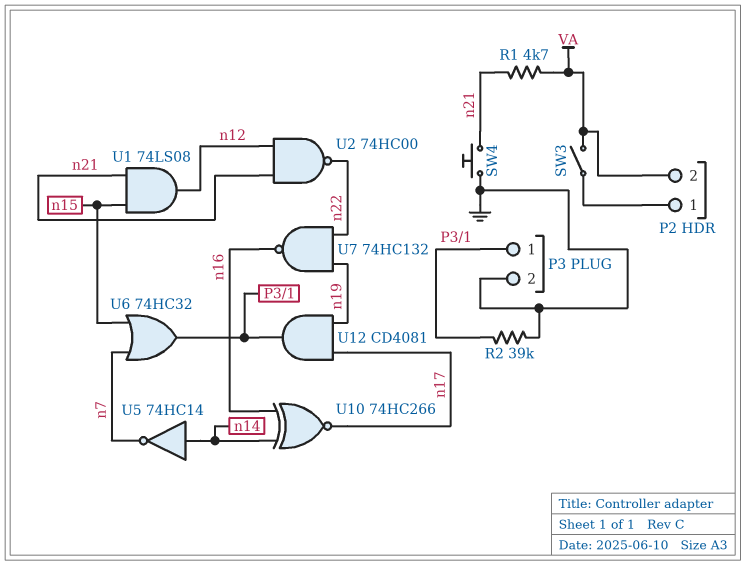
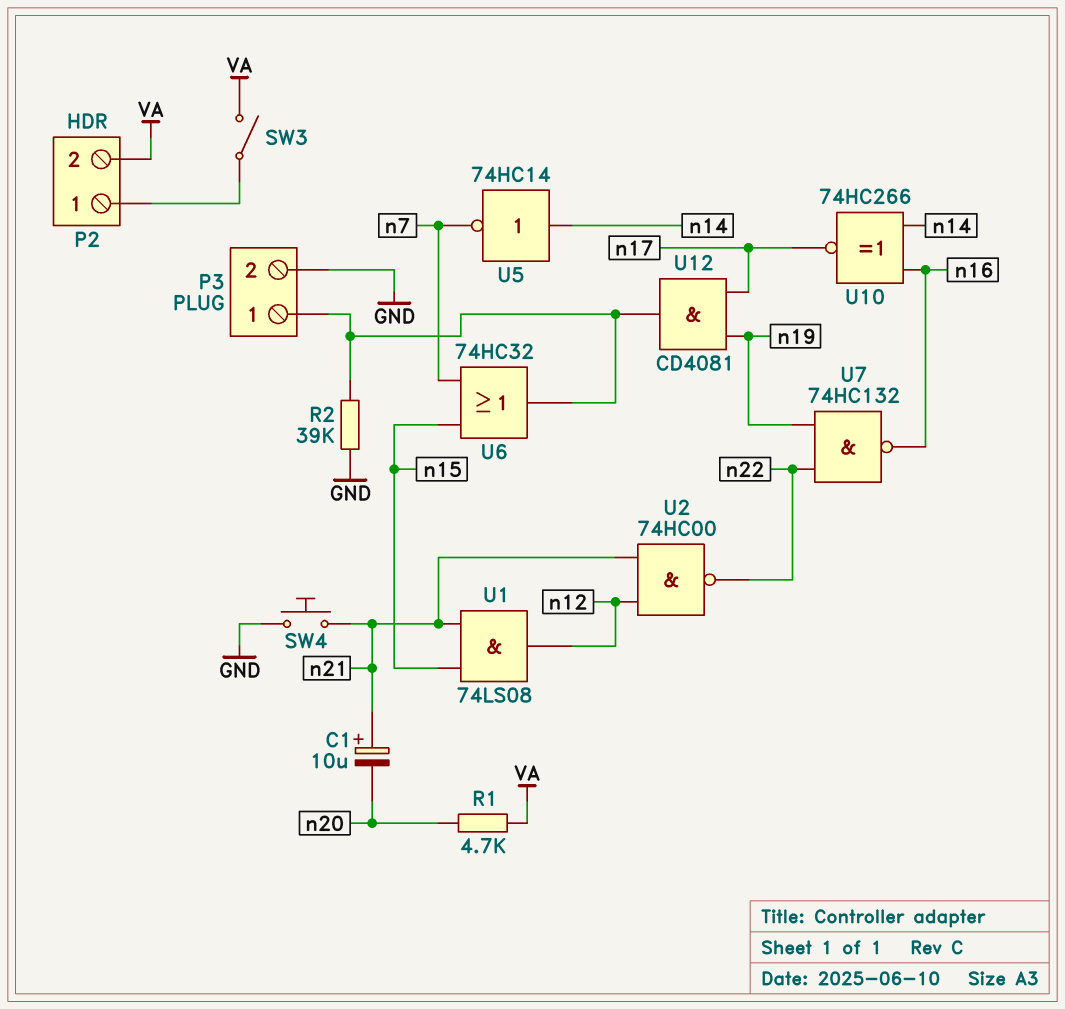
C1: none -> 10uF (plus n21, minus n20)
R1: 4.7k (VA, n21) -> 4.7k (VA, n20)

